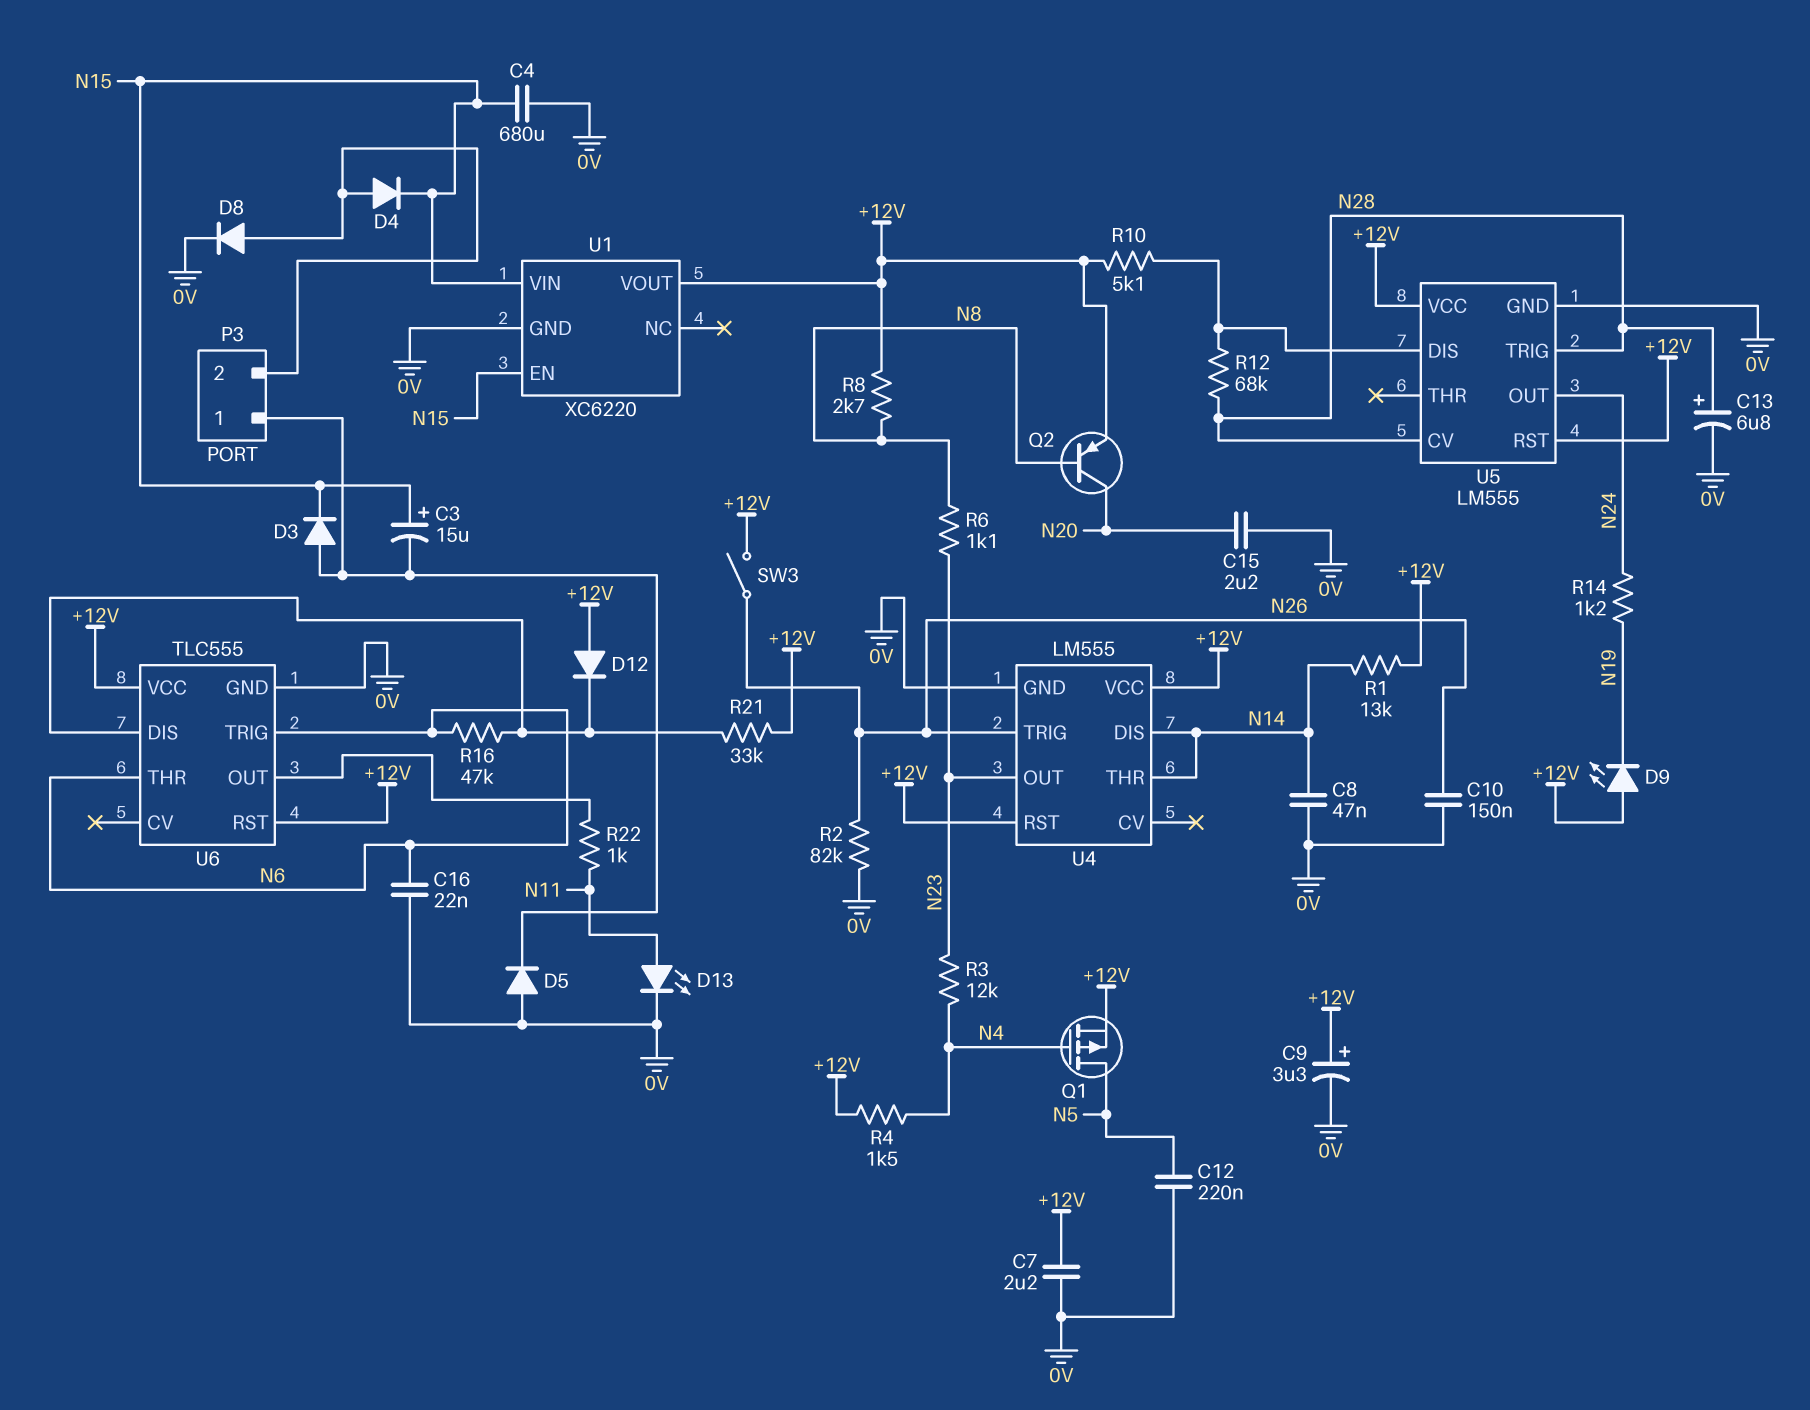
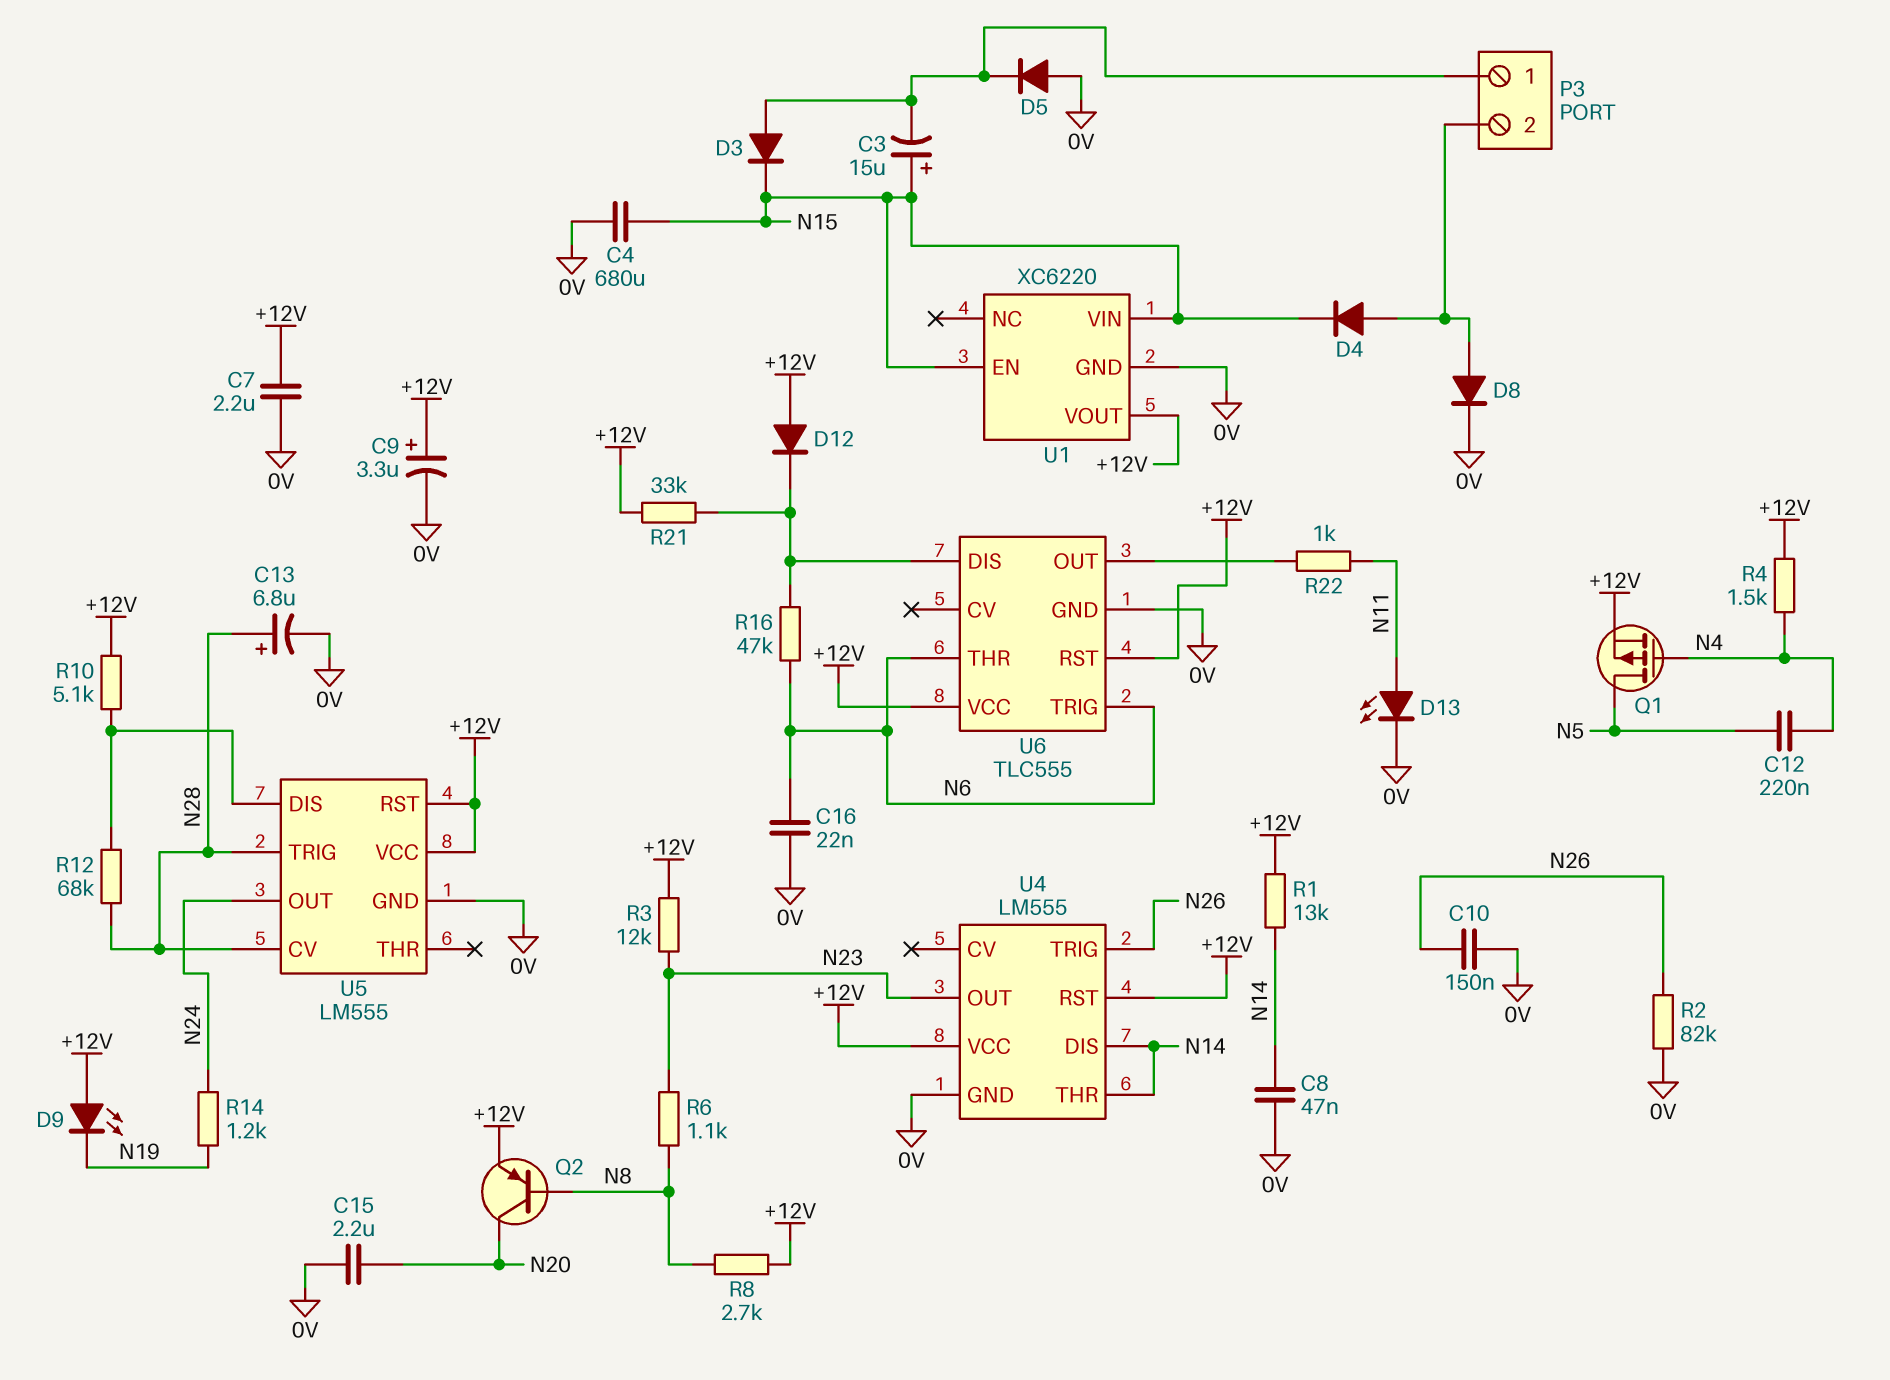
C12: 220nF (0V, N5) -> 220nF (N4, N5)
R3: 12k (N4, N23) -> 12k (+12V, N23)
SW3: switch (+12V, N26) -> none

